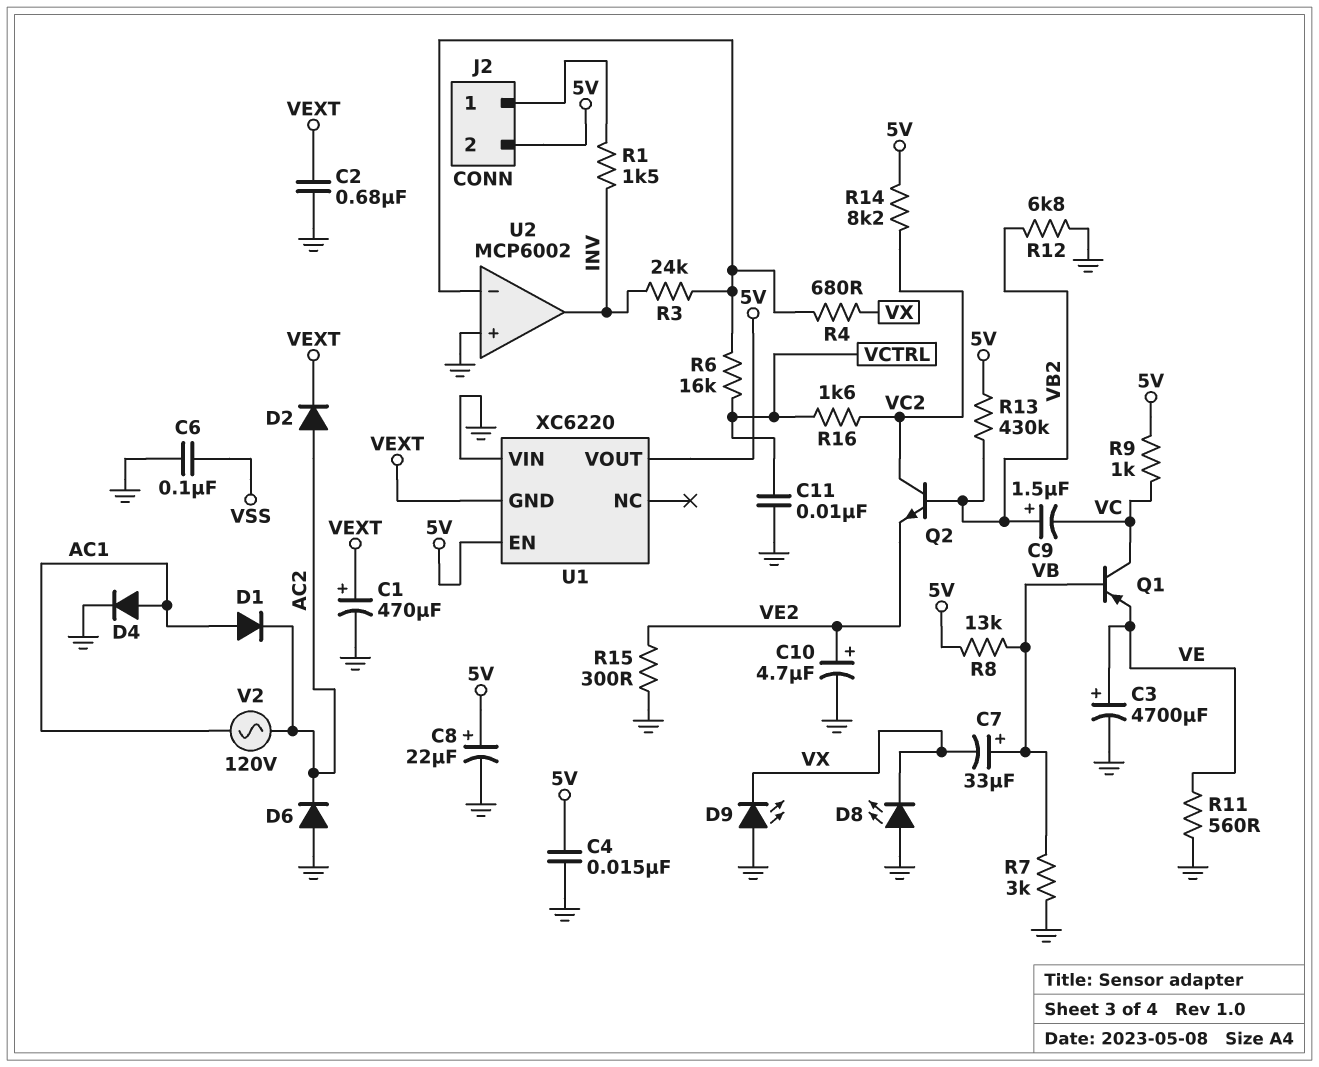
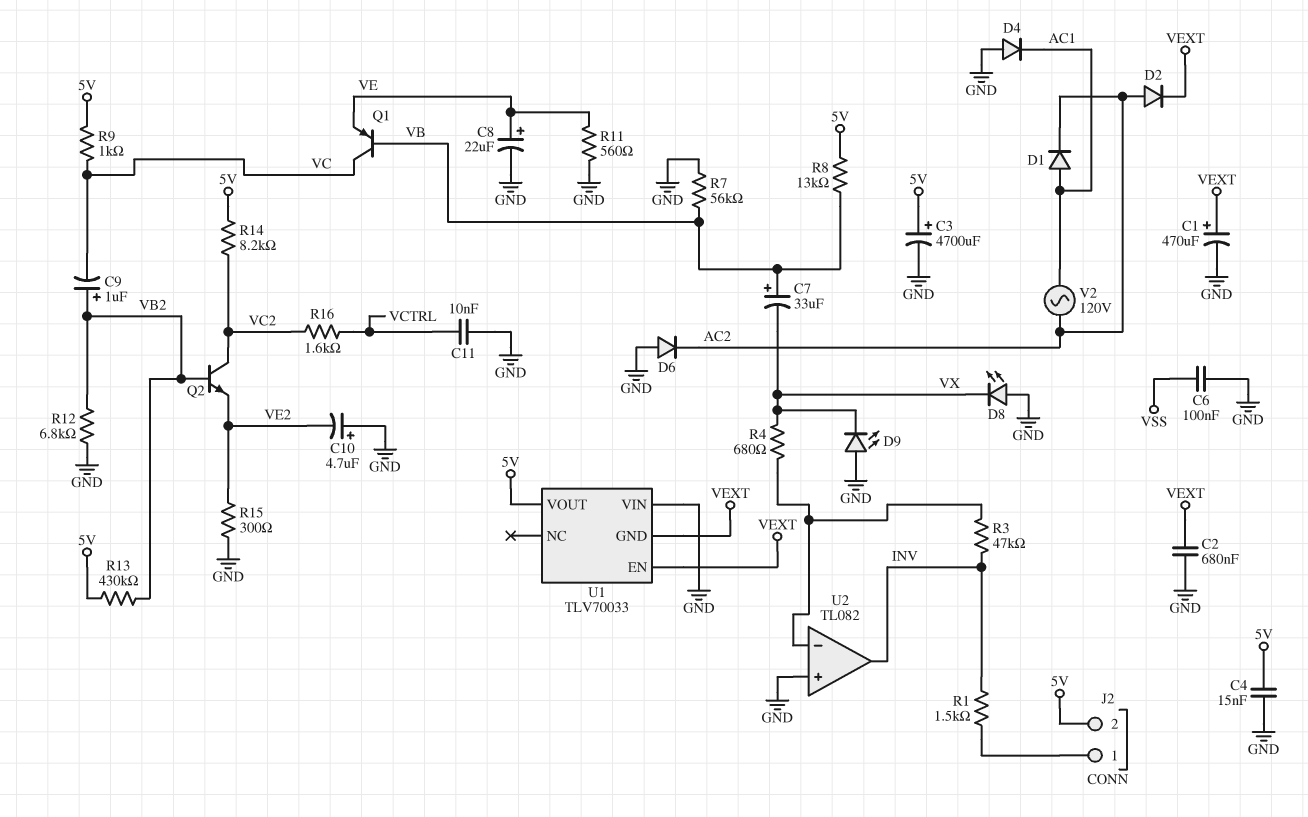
C3: 4700uF (plus VE, minus GND) -> 4700uF (plus 5V, minus GND)
C8: 22uF (plus 5V, minus GND) -> 22uF (plus VE, minus GND)
C9: 1.5uF (plus VB2, minus VC) -> 1uF (plus VB2, minus VC)
C10: 4.7uF (plus VE2, minus GND) -> 4.7uF (plus GND, minus VE2)
D4: diode (A AC1, K GND) -> diode (A GND, K AC1)
R3: 24k (INV, U2/in-) -> 47k (INV, U2/in-)
R6: 16k (U2/in-, VCTRL) -> none
R7: 3k (GND, VB) -> 56k (GND, VB)
U1: XC6220 -> TLV70033
U1 pin EN: 5V -> VEXT
U2: MCP6002 -> TL082

